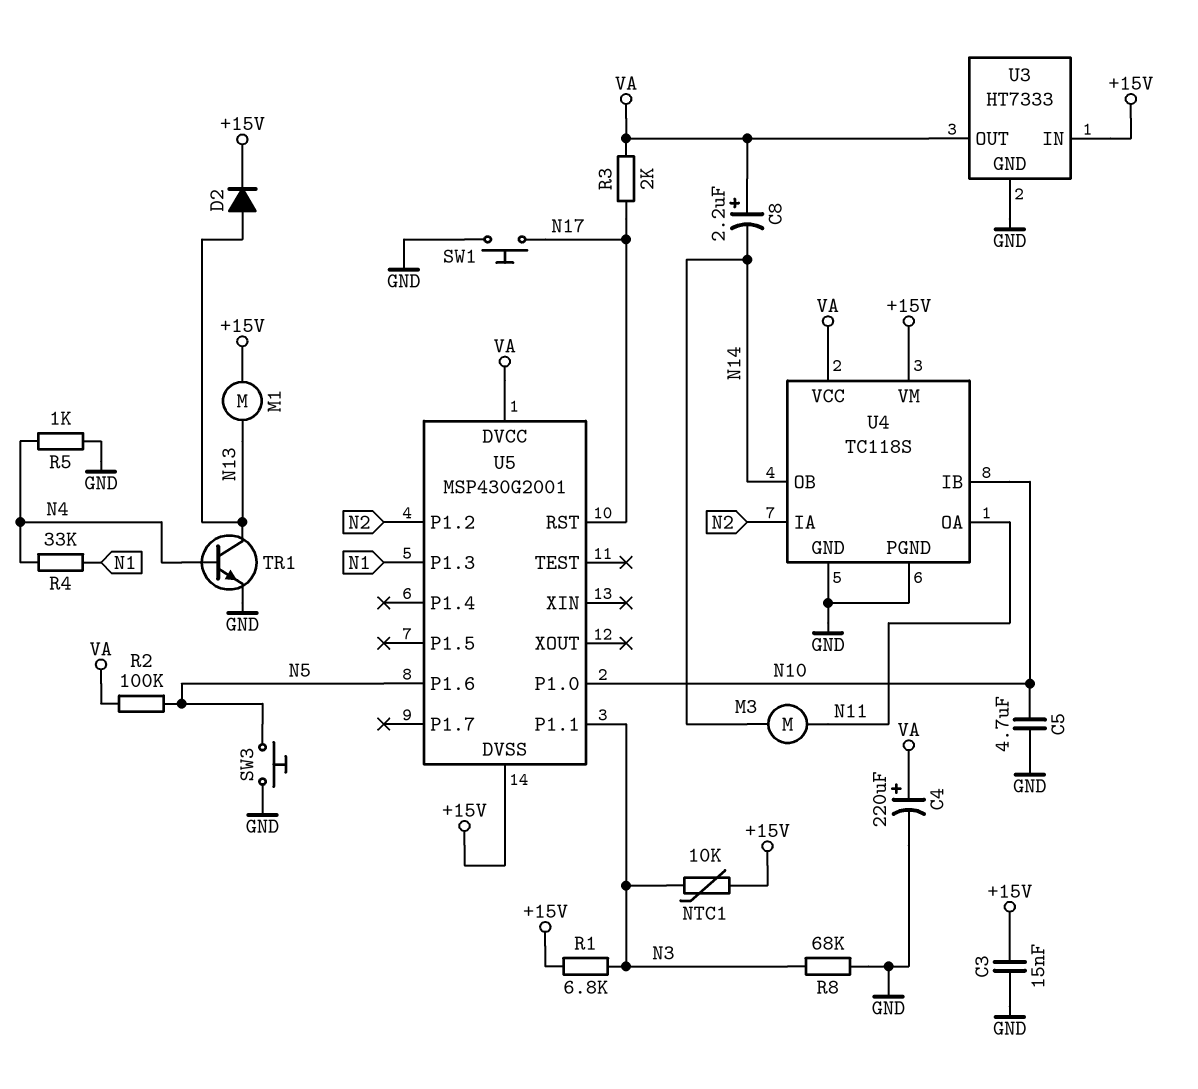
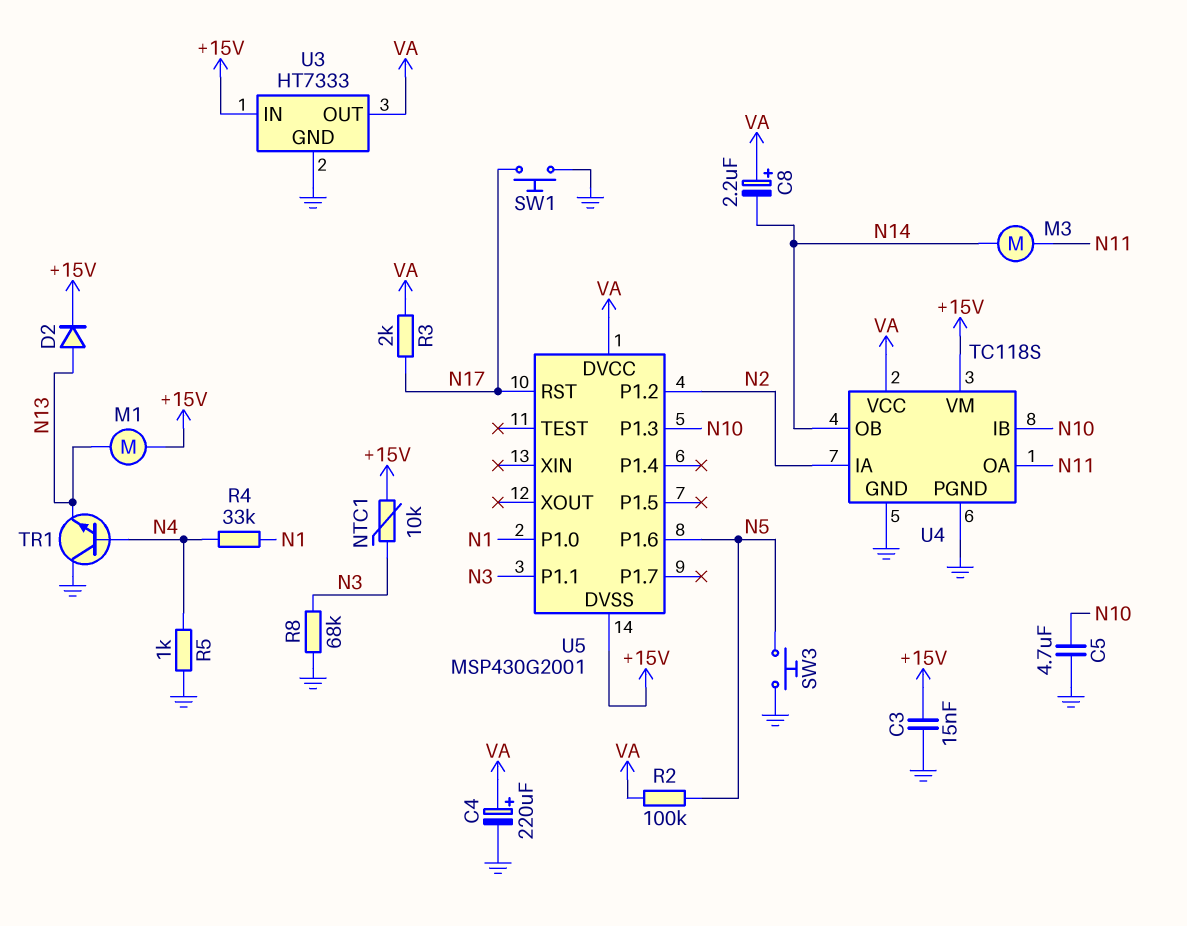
R1: 6.8k (+15V, N3) -> none
TR1: NPN (B N4, C N13, E GND) -> NPN (B N4, C GND, E N13)
U5 pin P1.0: N10 -> N1
U5 pin P1.3: N1 -> N10

